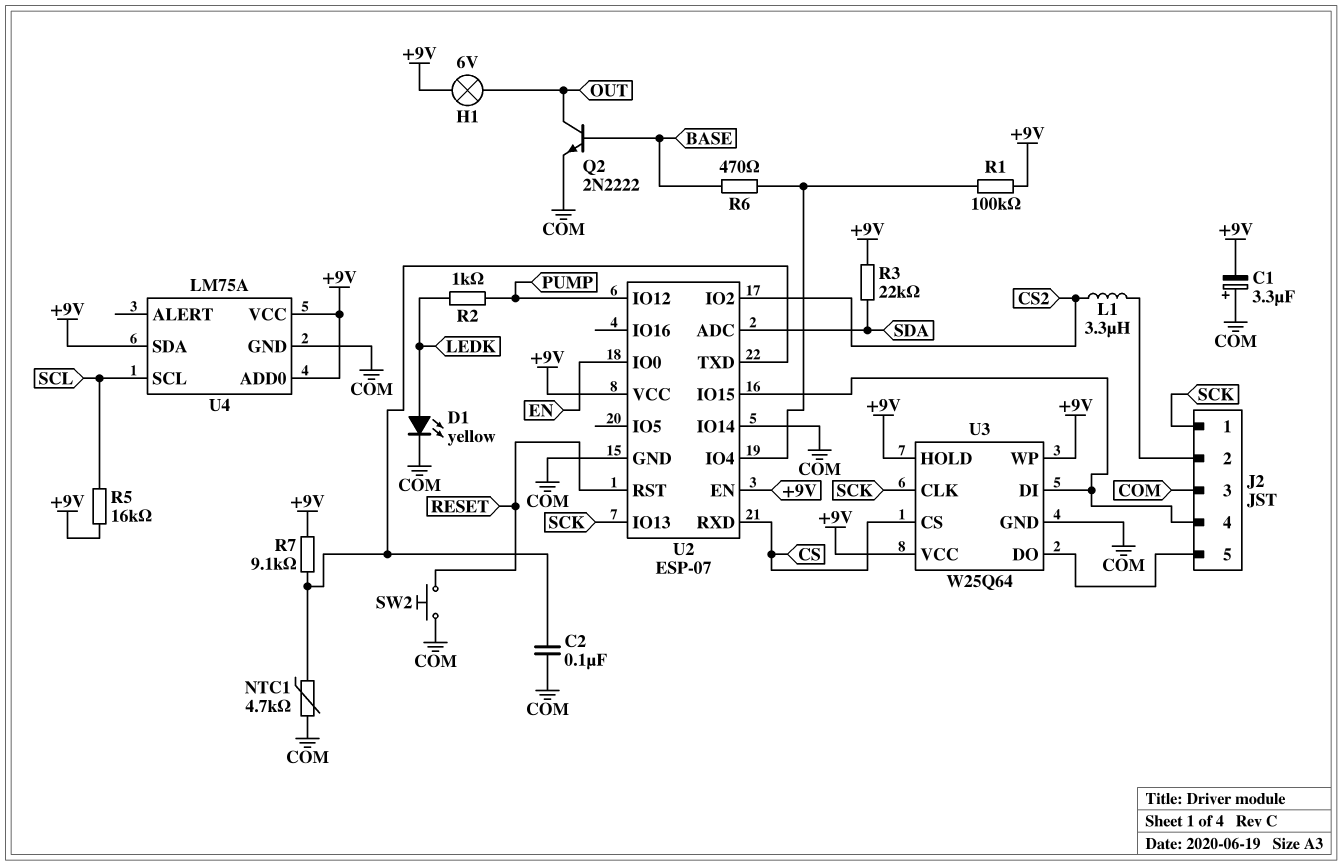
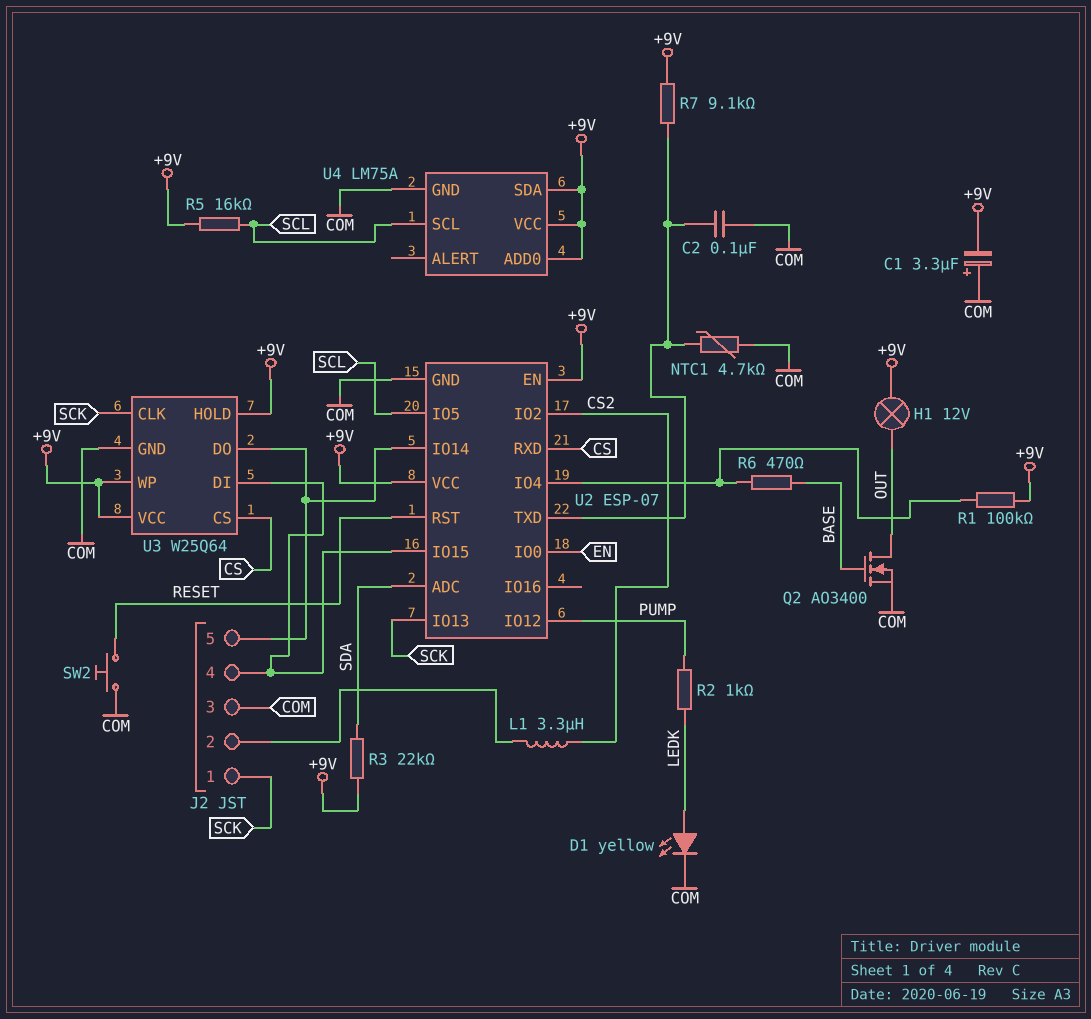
H1: lamp 6V (+9V, OUT) -> lamp 12V (+9V, OUT)
Q2: NPN 2N2222 (B BASE, C OUT, E COM) -> NMOS AO3400 (G BASE, D OUT, S COM)
U2 pin IO5: none -> SCL
U2 pin IO14: COM -> J2/5

